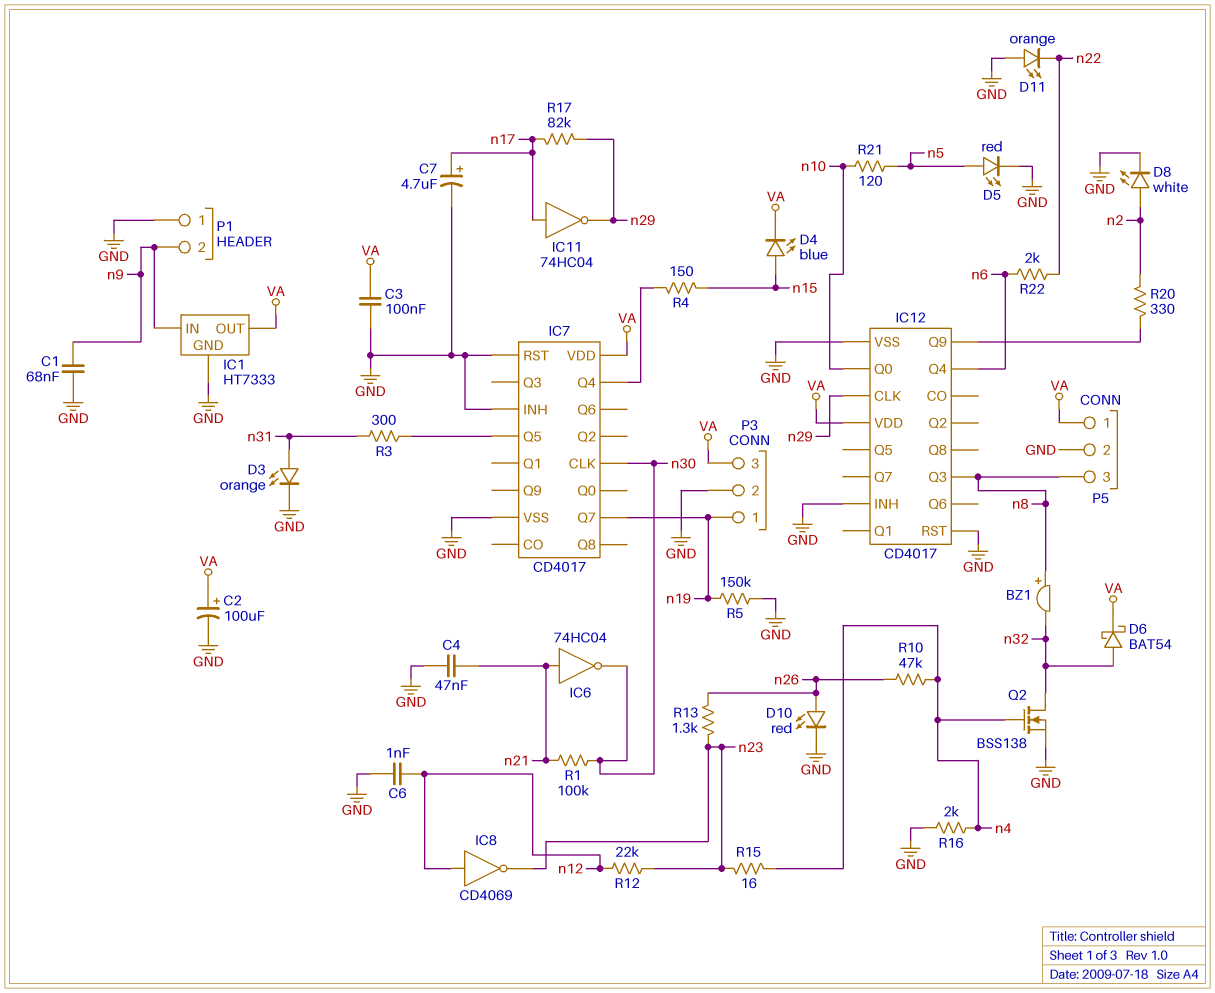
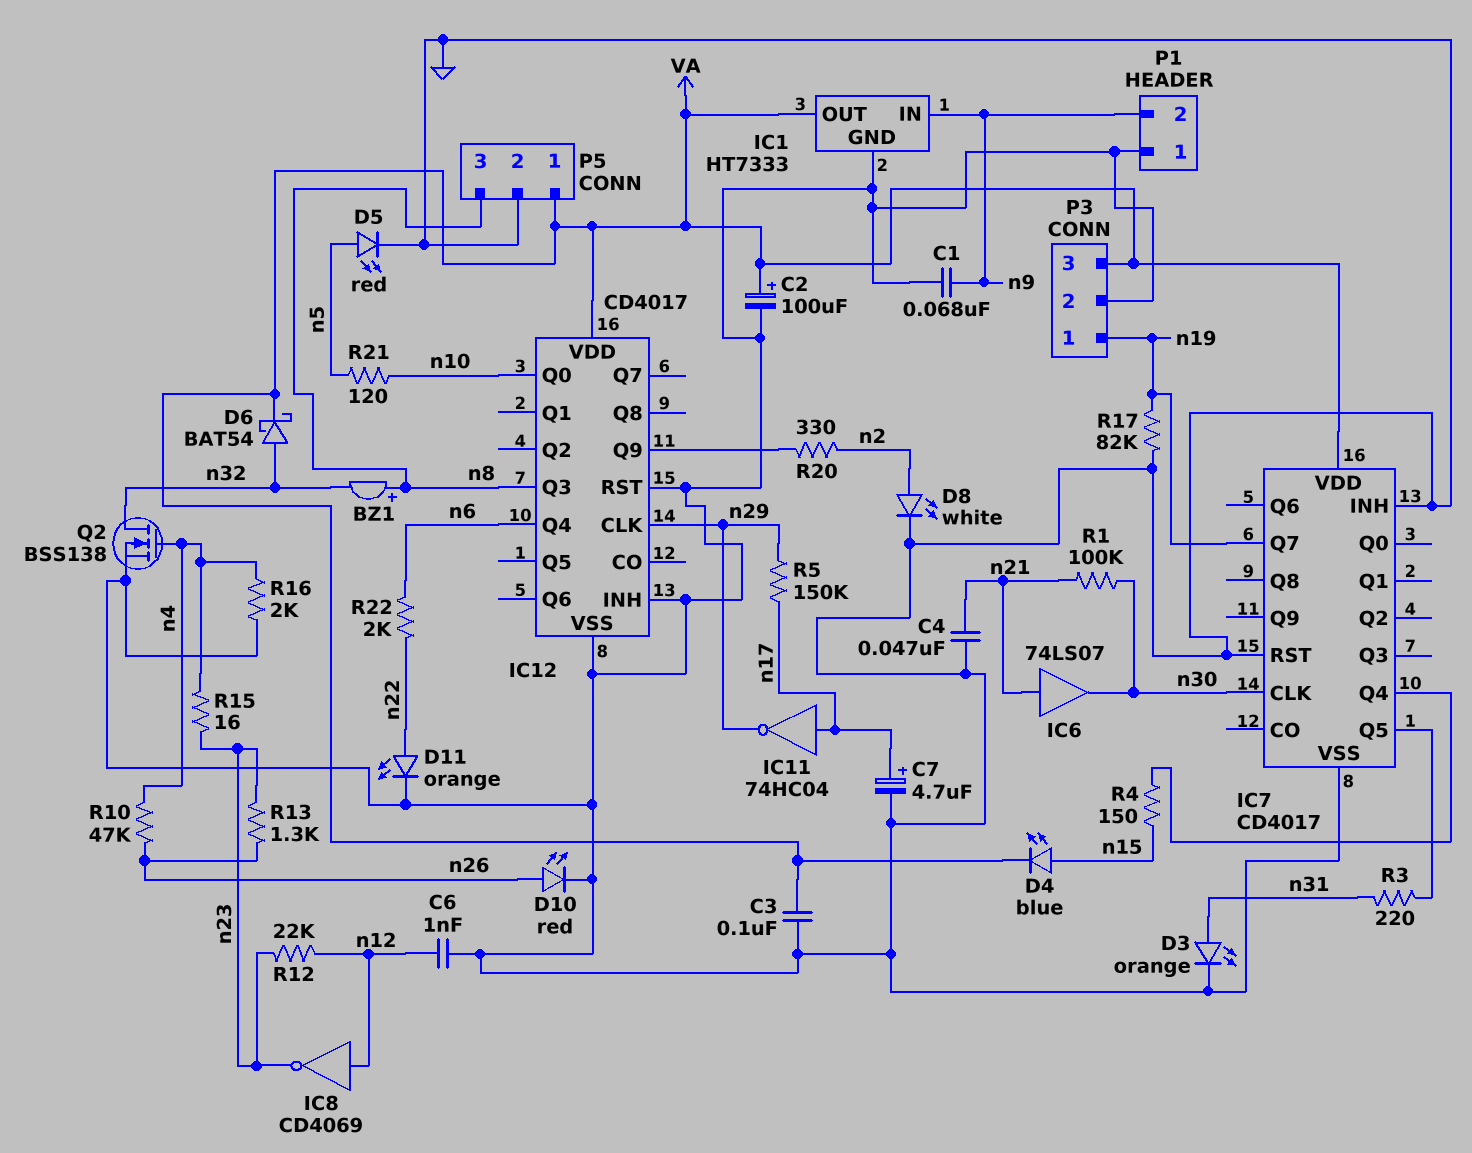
D11: LED orange (A GND, K n22) -> LED orange (A n22, K GND)
IC6: NOT 74HC04 (in n21, out n30) -> buffer 74LS07 (in n21, out n30)
R3: 300 (IC7/Q5, n31) -> 220 (IC7/Q5, n31)
R5: 150k (GND, n19) -> 150k (n17, n29)
R17: 82k (n17, n29) -> 82k (GND, n19)

